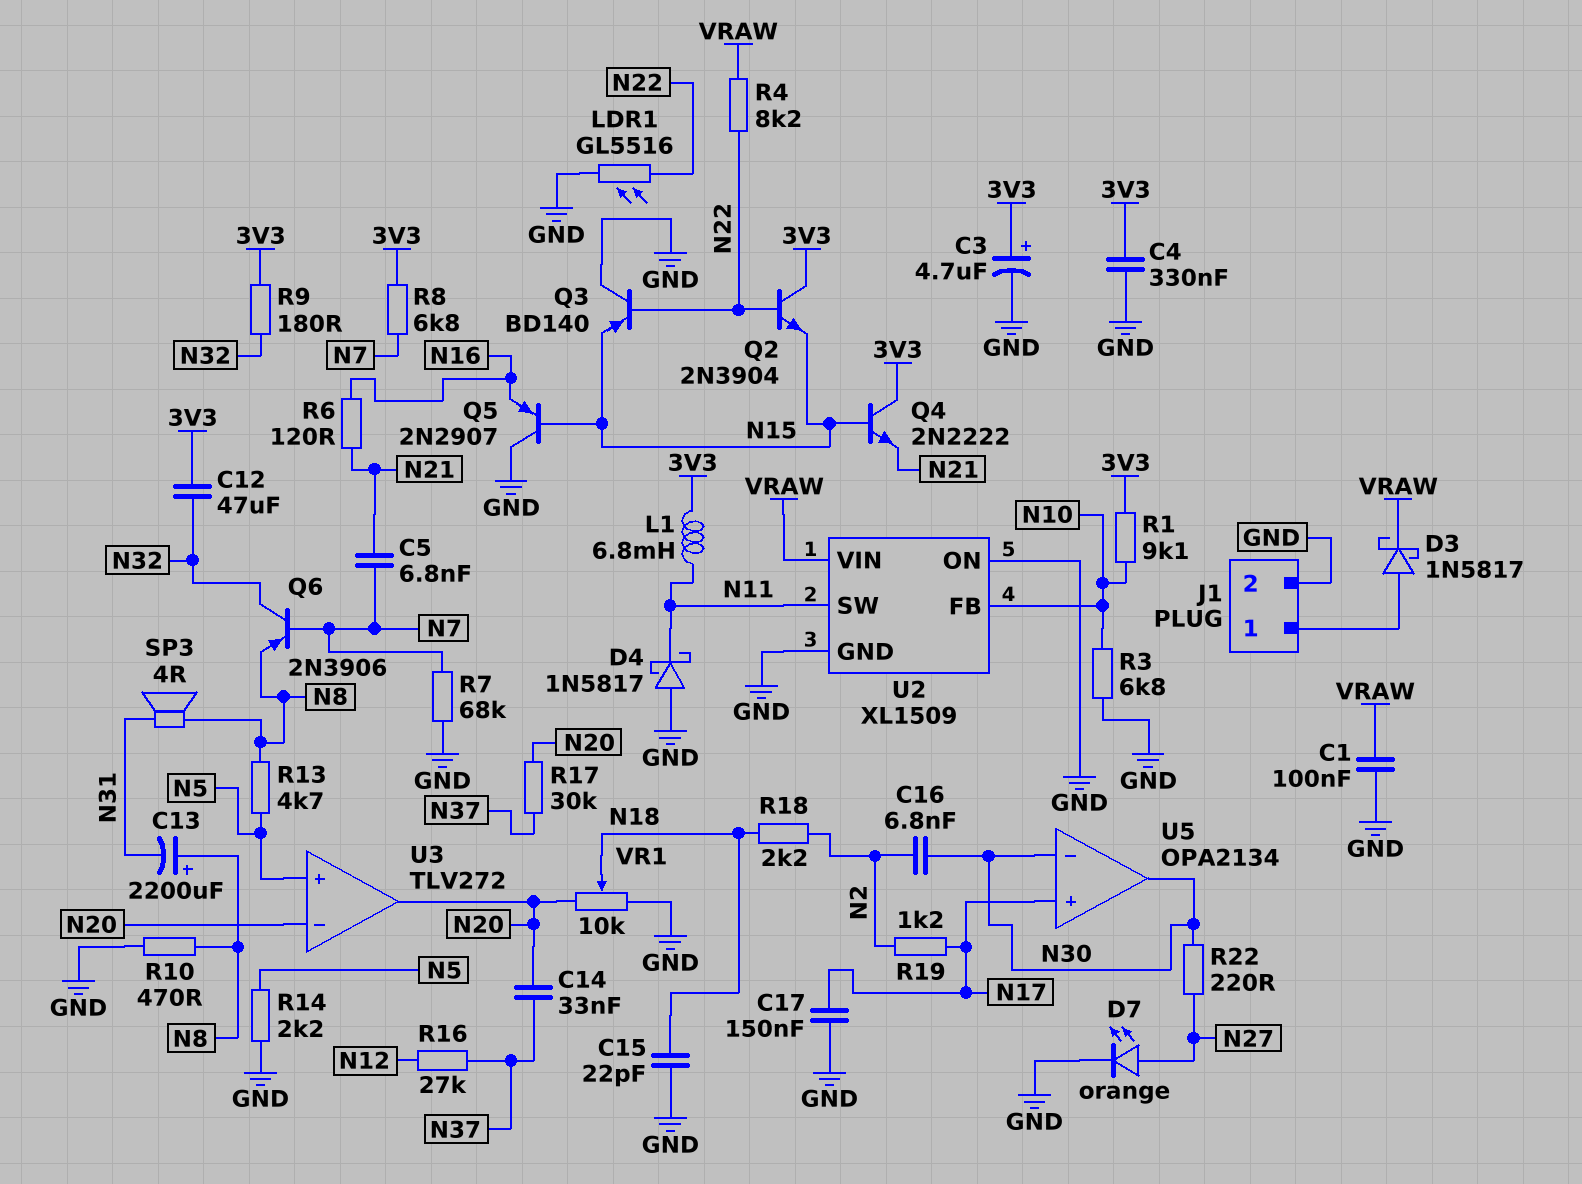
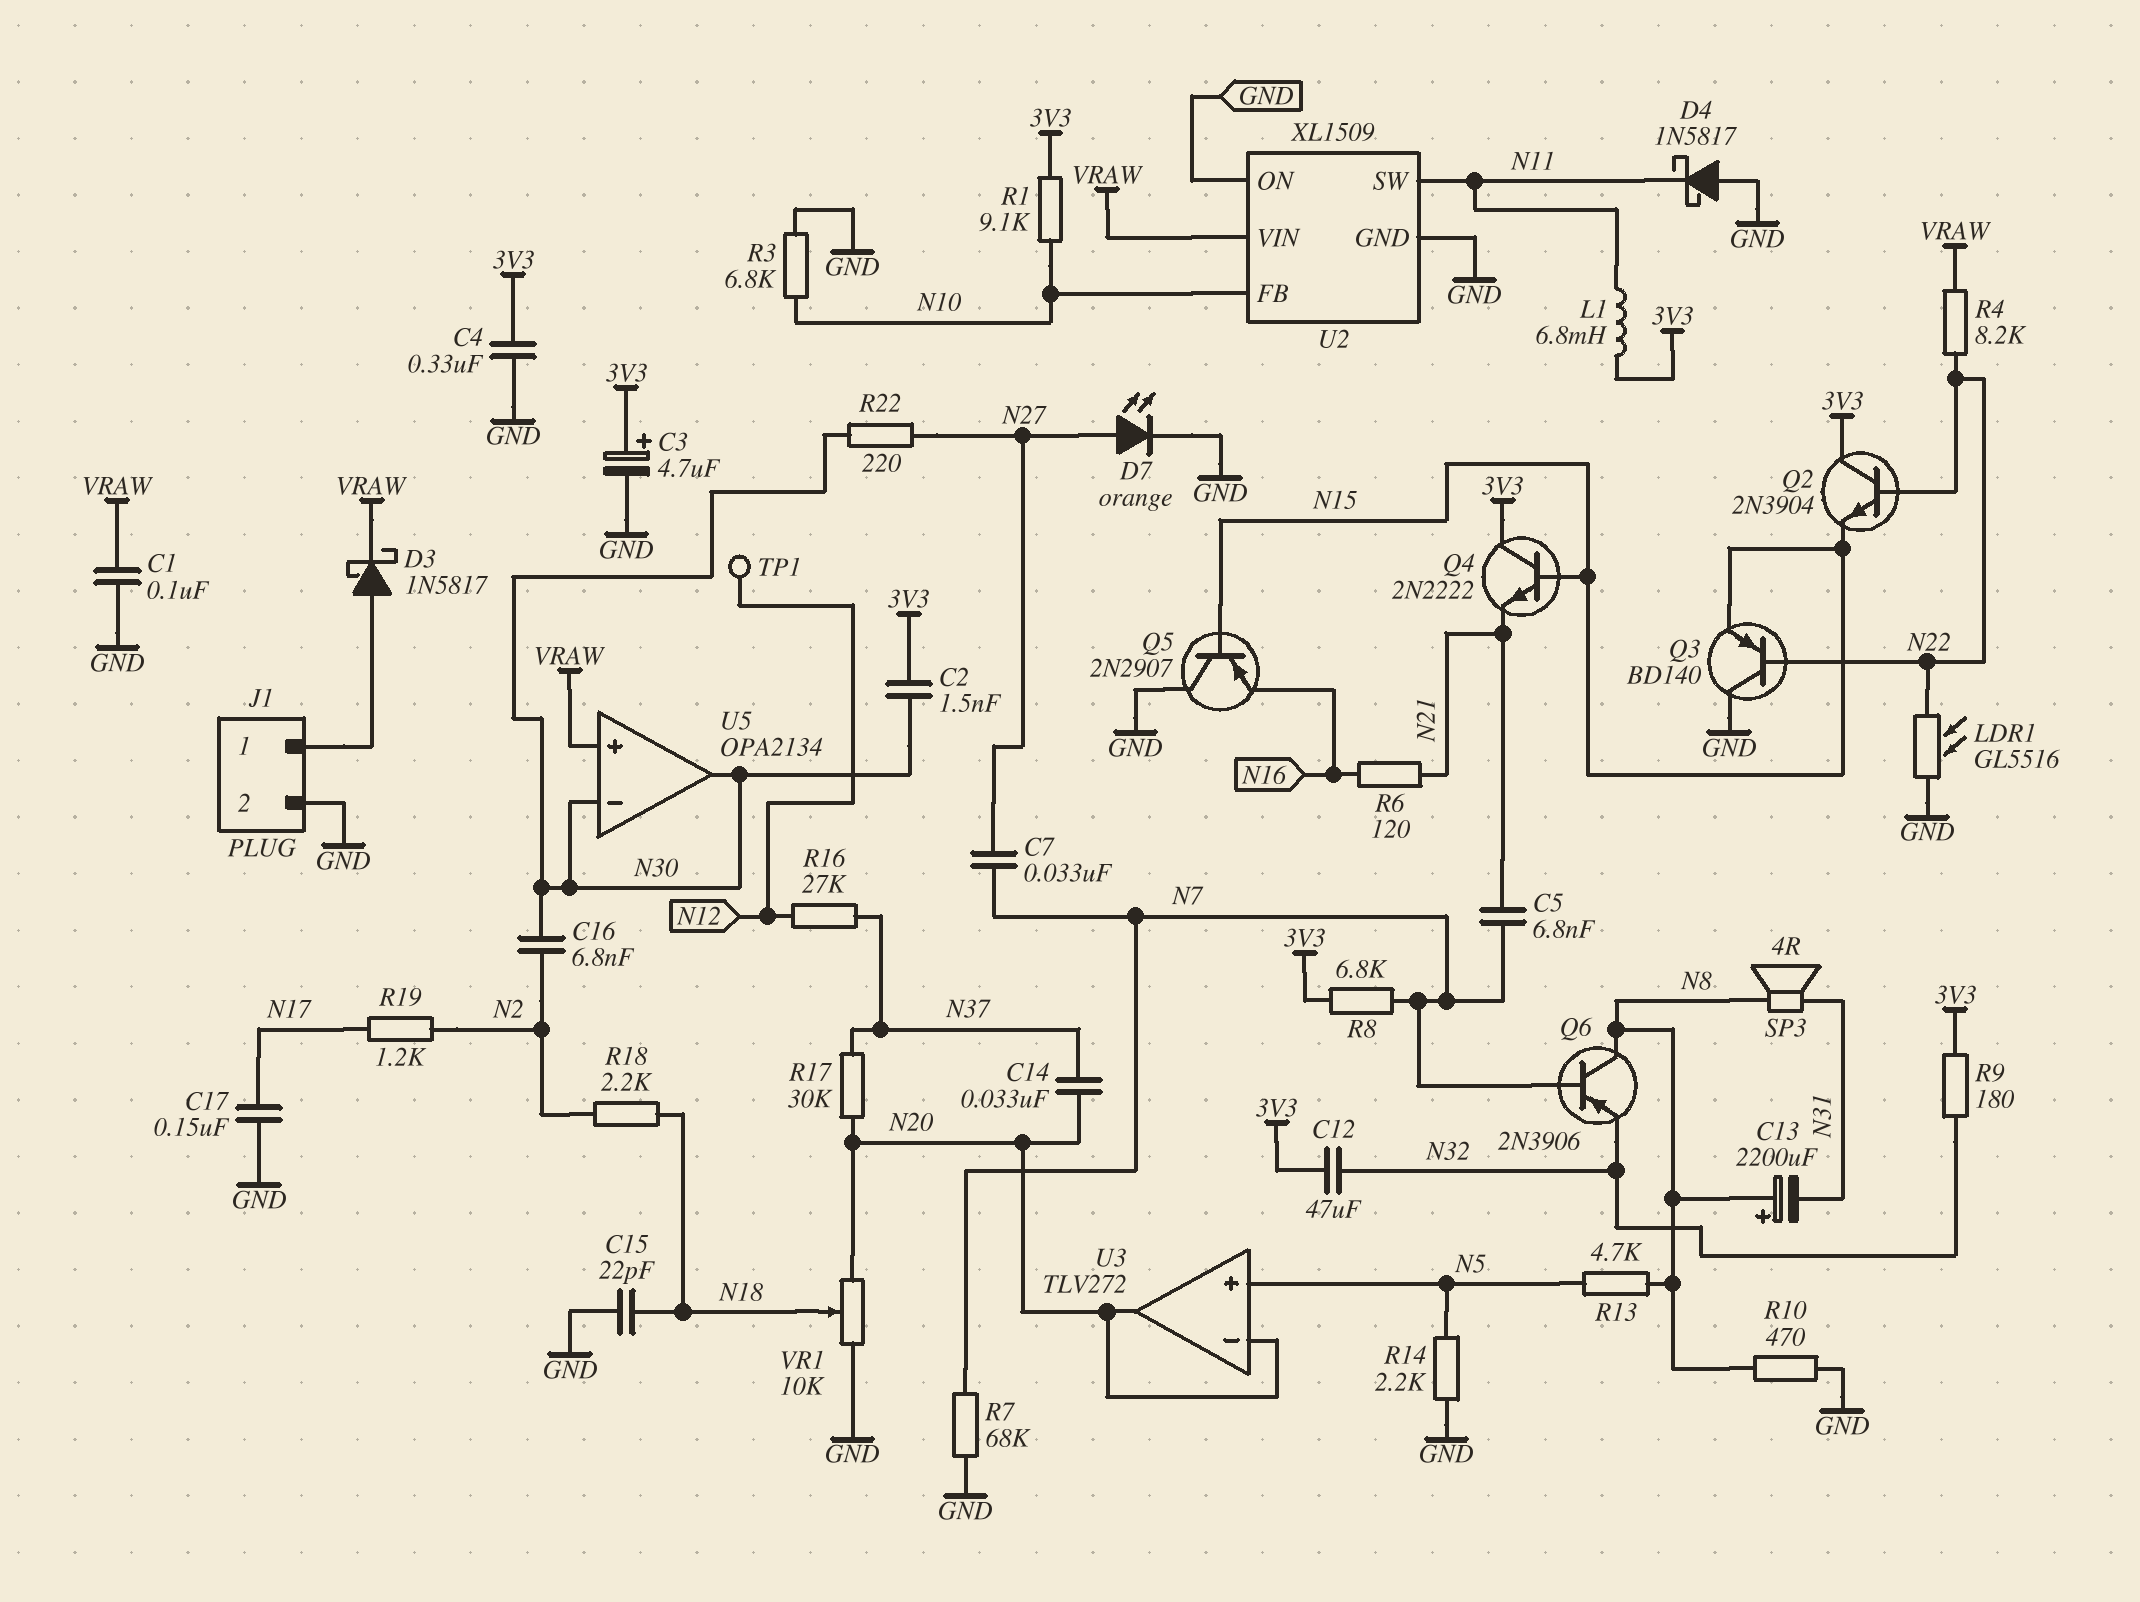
C2: none -> 1.5nF (3V3, N30)
C7: none -> 33nF (N7, N27)
Q6: PNP 2N3906 (B N7, C N32, E N8) -> PNP 2N3906 (B N7, C N8, E N32)
TP1: none -> test point (N12)
U5 pin in+: N17 -> VRAW

